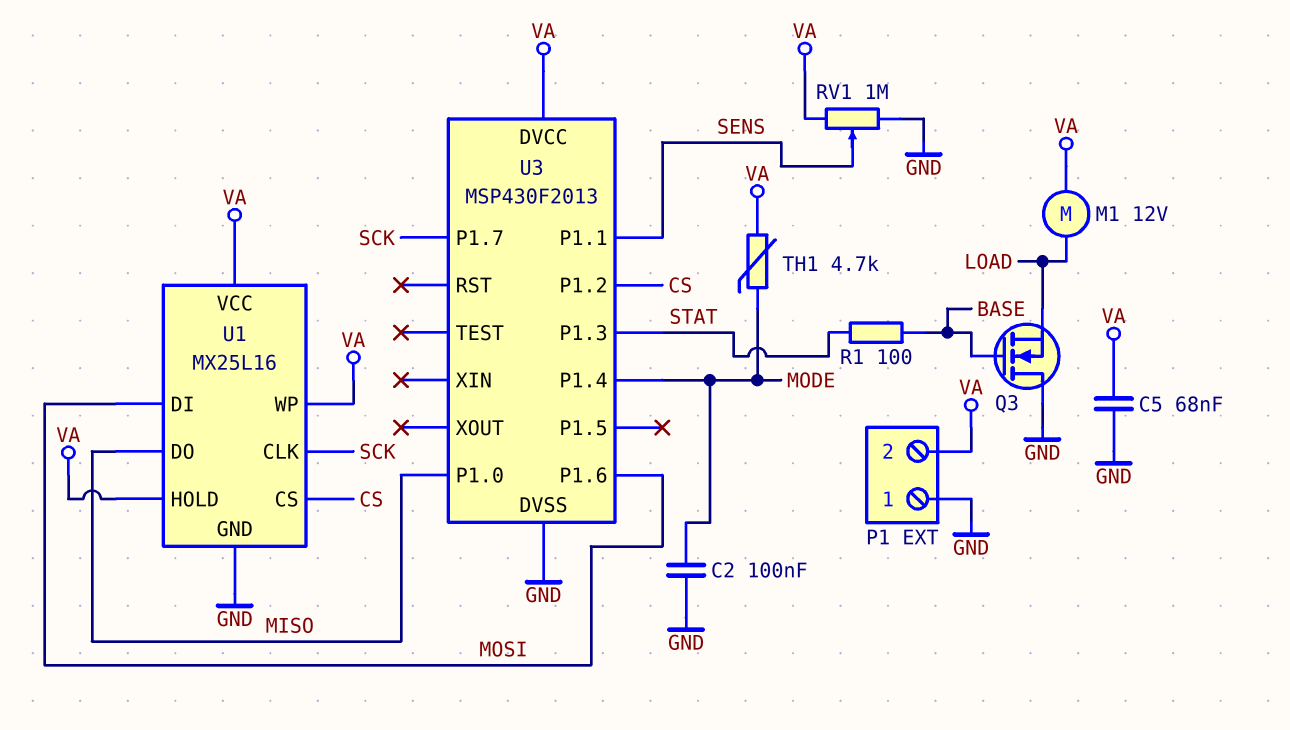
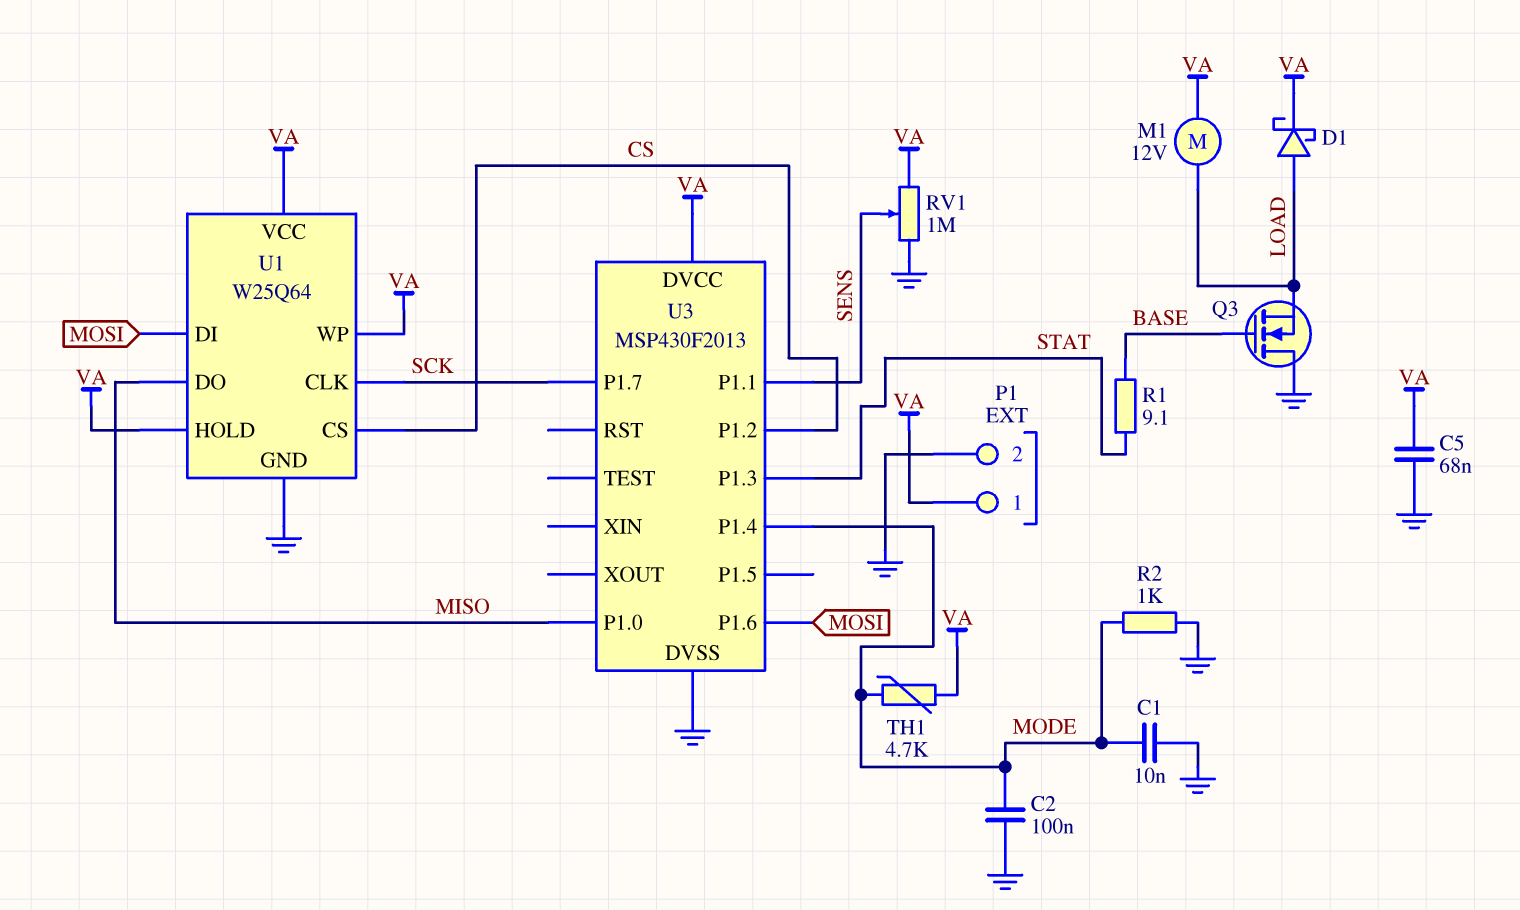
C1: none -> 10nF (GND, MODE)
D1: none -> schottky (A LOAD, K VA)
P1 pin 1: GND -> VA
P1 pin 2: VA -> GND
R1: 100 (BASE, STAT) -> 9.1 (BASE, STAT)
R2: none -> 1k (GND, MODE)
U1: MX25L16 -> W25Q64

